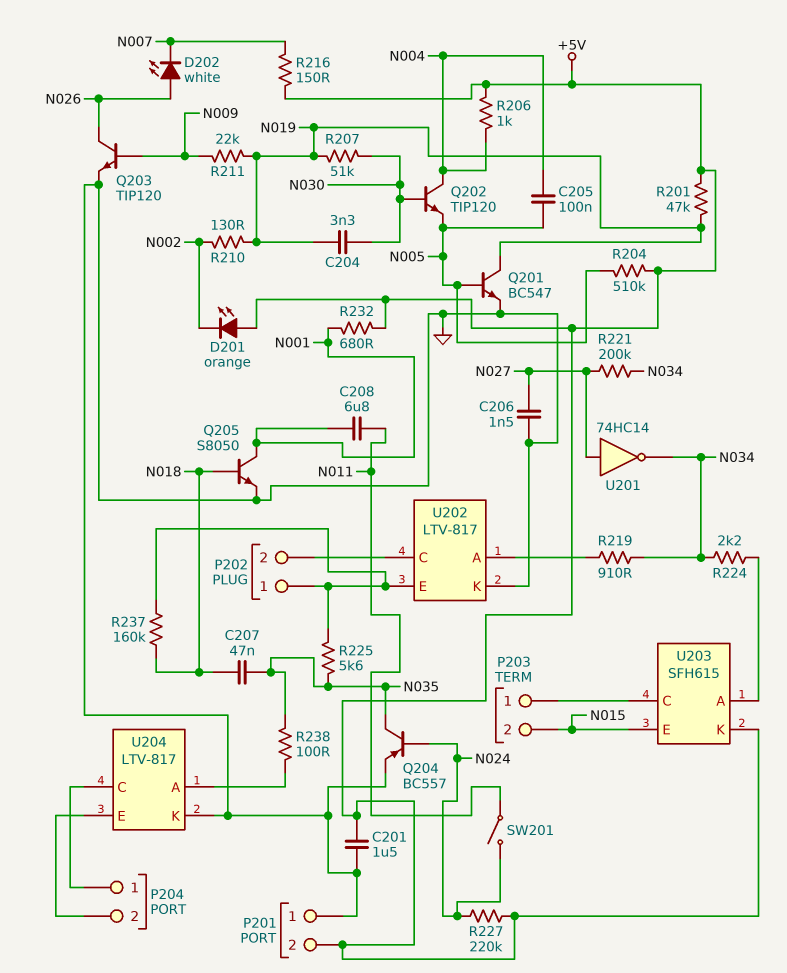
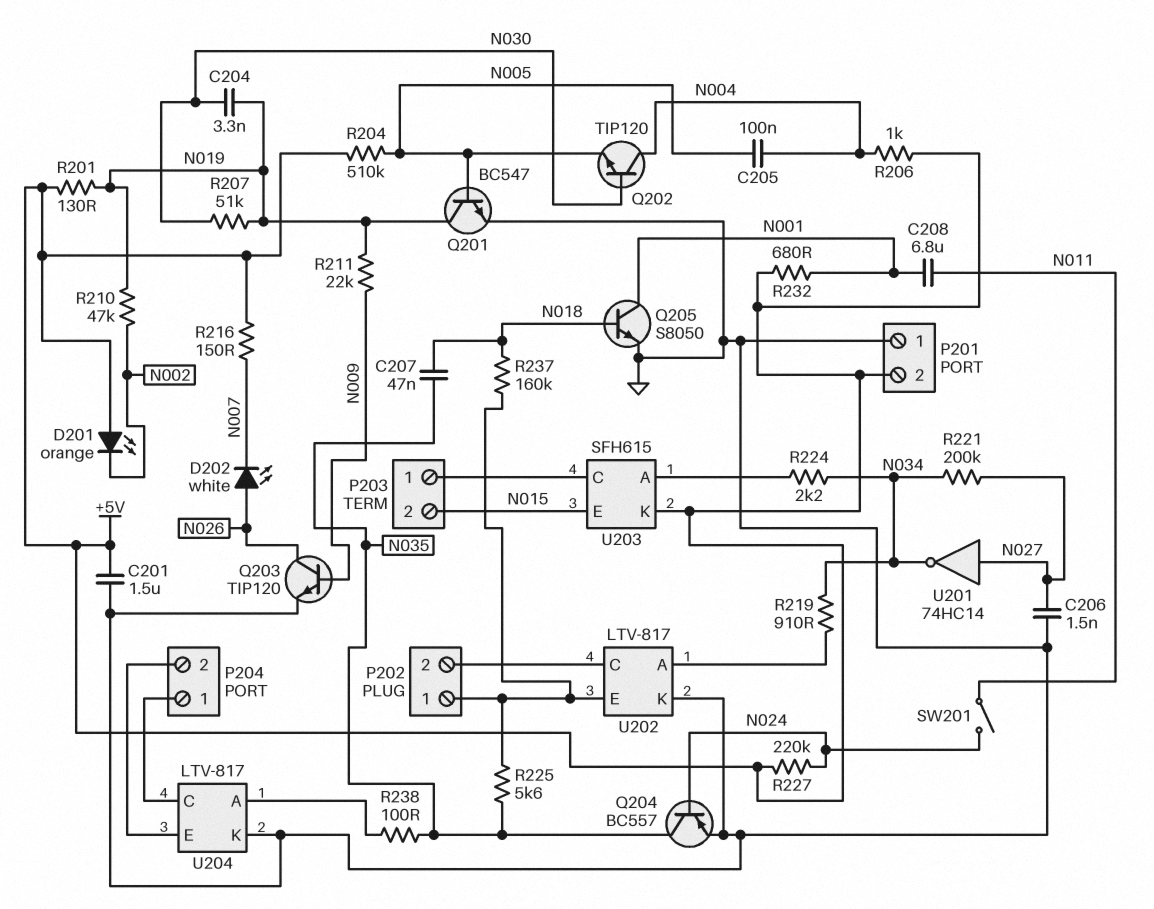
R201: 47k (+5V, N019) -> 130 (+5V, N019)
R210: 130 (N002, N019) -> 47k (N002, N019)

